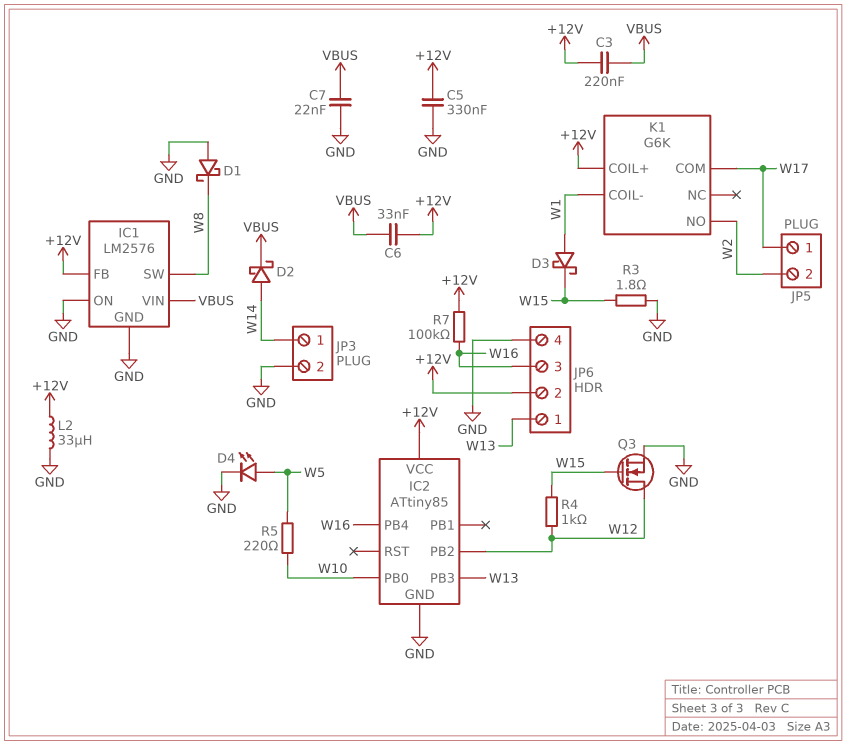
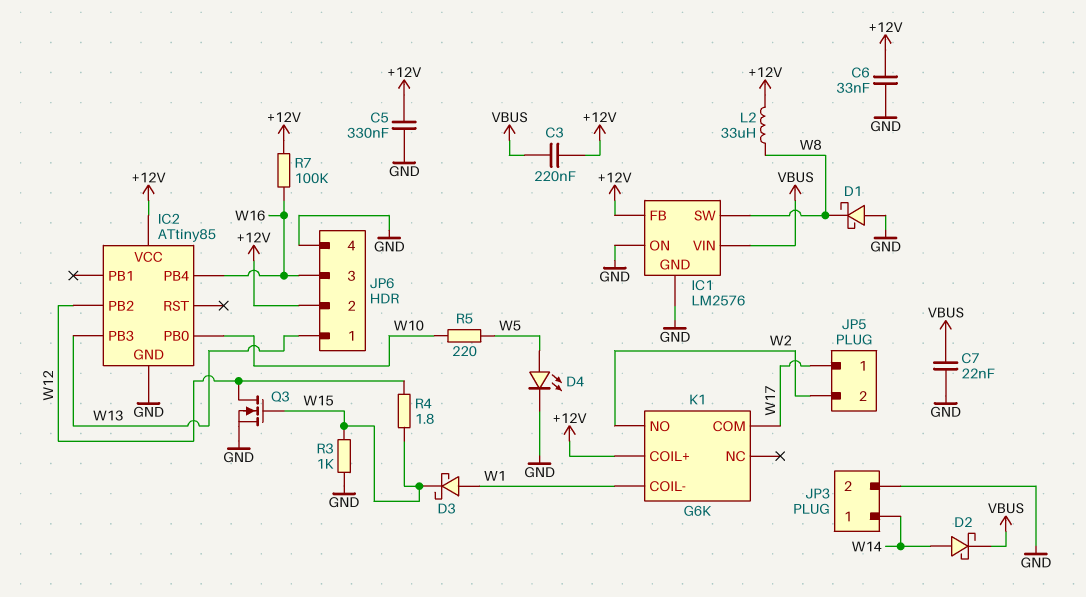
C6: 33nF (+12V, VBUS) -> 33nF (+12V, GND)
L2: 33uH (+12V, GND) -> 33uH (+12V, W8)
R3: 1.8 (GND, W15) -> 1k (GND, W15)
R4: 1k (W12, W15) -> 1.8 (W12, W15)

